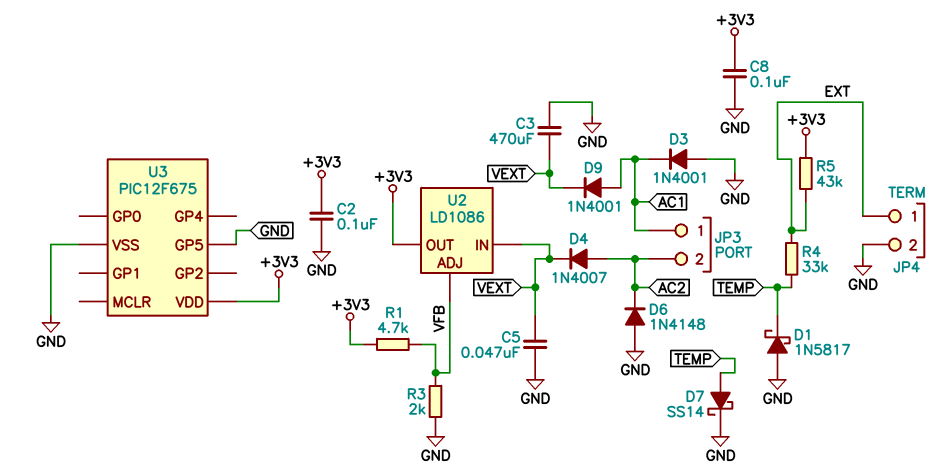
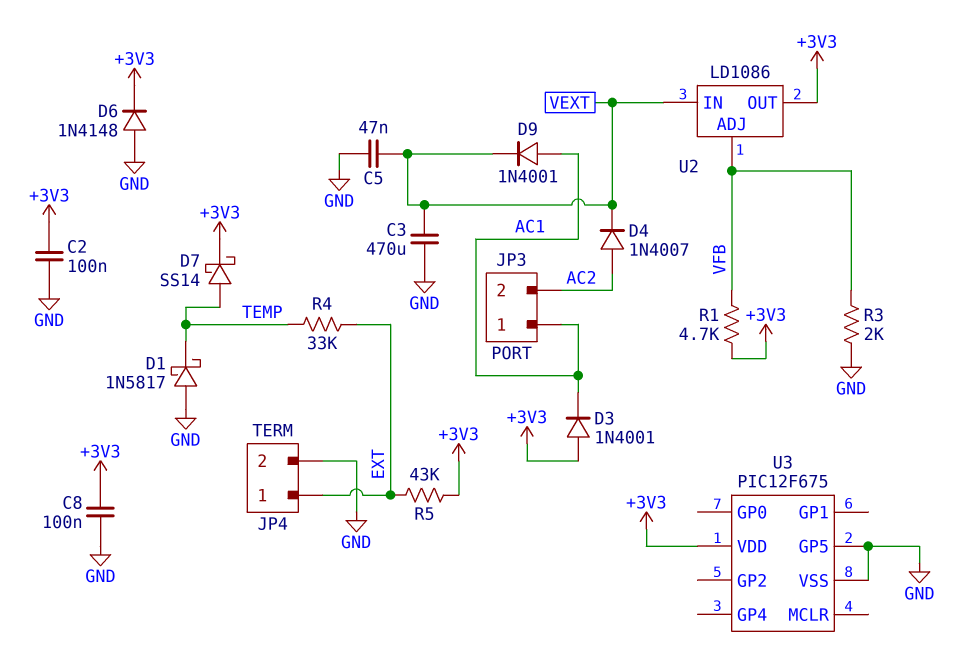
D3: diode 1N4001 (A GND, K AC1) -> diode 1N4001 (A +3V3, K AC1)
D6: diode 1N4148 (A GND, K AC2) -> diode 1N4148 (A GND, K +3V3)
D7: schottky SS14 (A TEMP, K GND) -> schottky SS14 (A TEMP, K +3V3)

